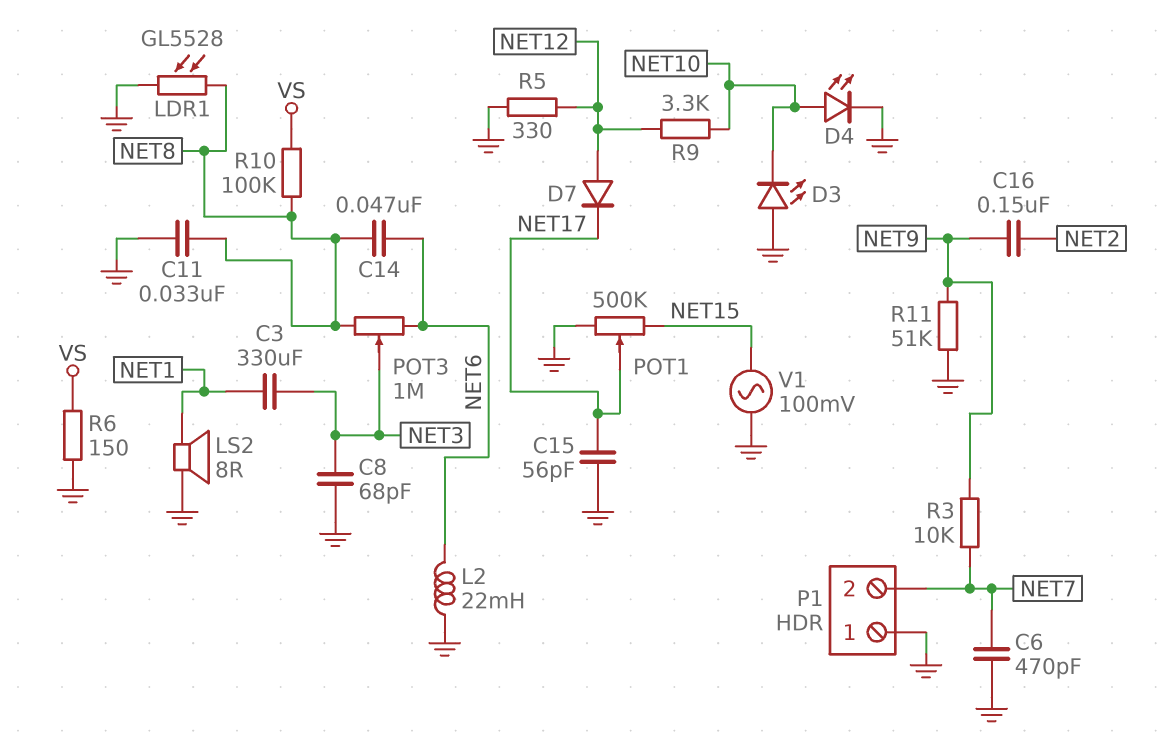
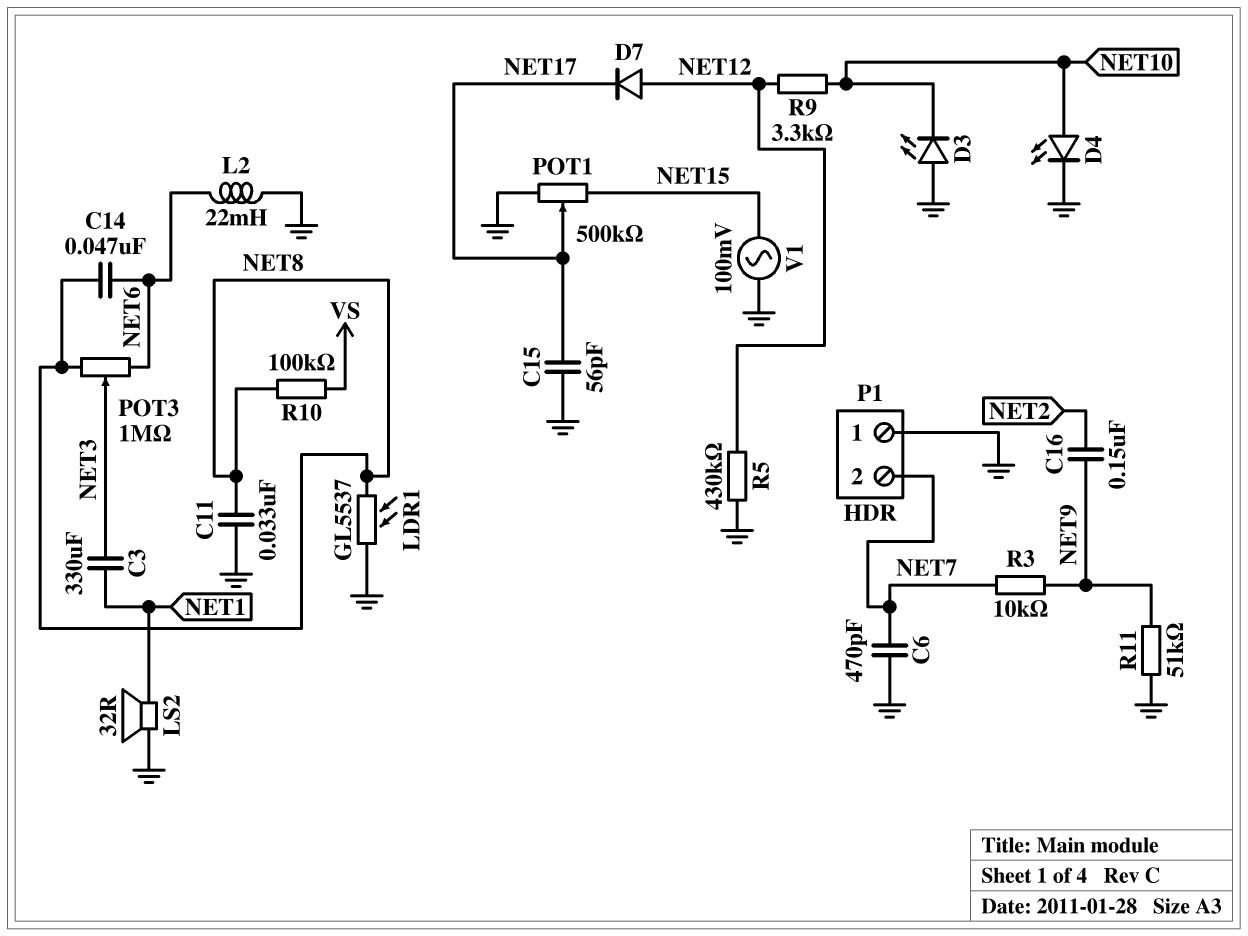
C8: 68pF (GND, NET3) -> none
LDR1: GL5528 (GND, NET8) -> GL5537 (GND, NET8)
LS2: speaker 8R (GND, NET1) -> speaker 32R (GND, NET1)
R5: 330 (GND, NET12) -> 430k (GND, NET12)
R6: 150 (GND, VS) -> none

